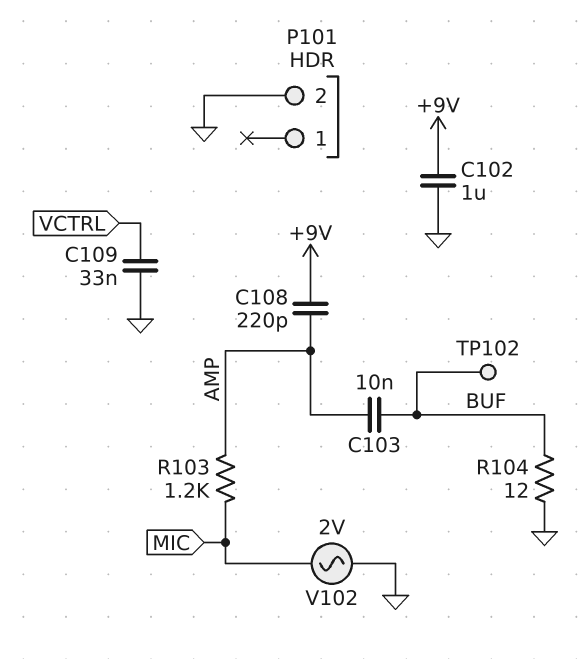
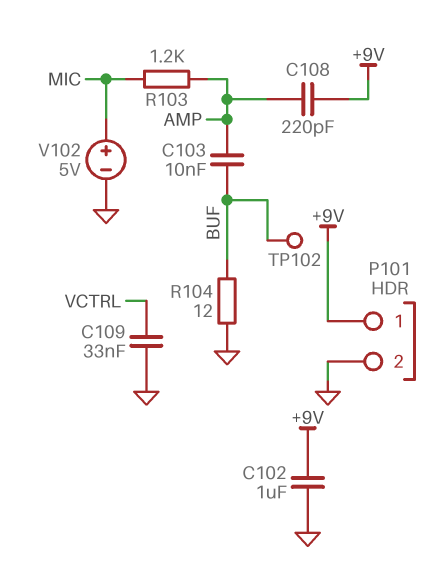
P101 pin 1: none -> +9V
V102: AC 2V (GND, MIC) -> 5V (plus MIC, minus GND)

